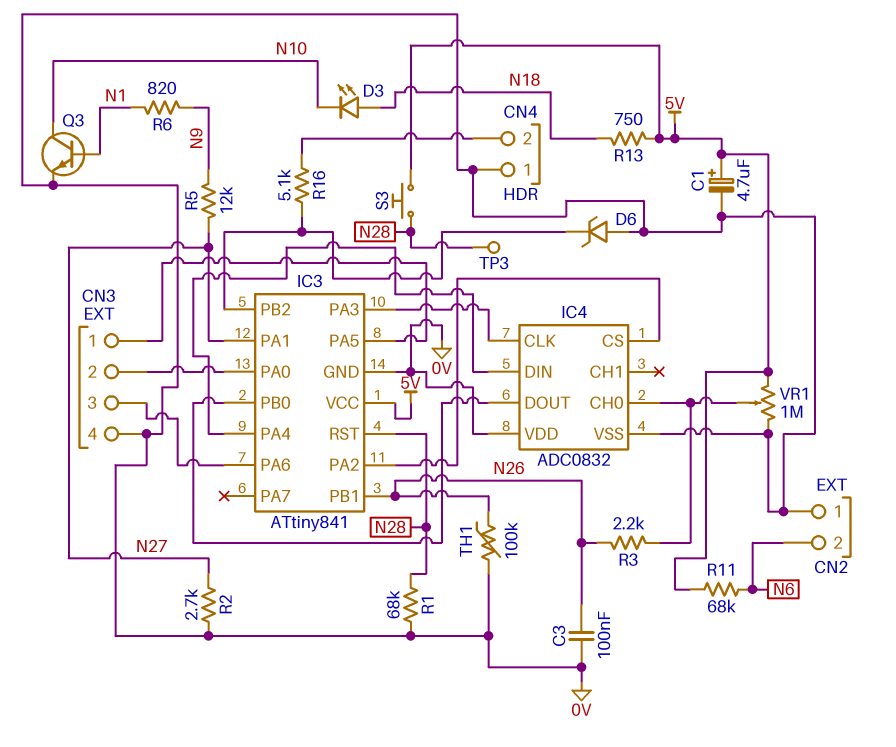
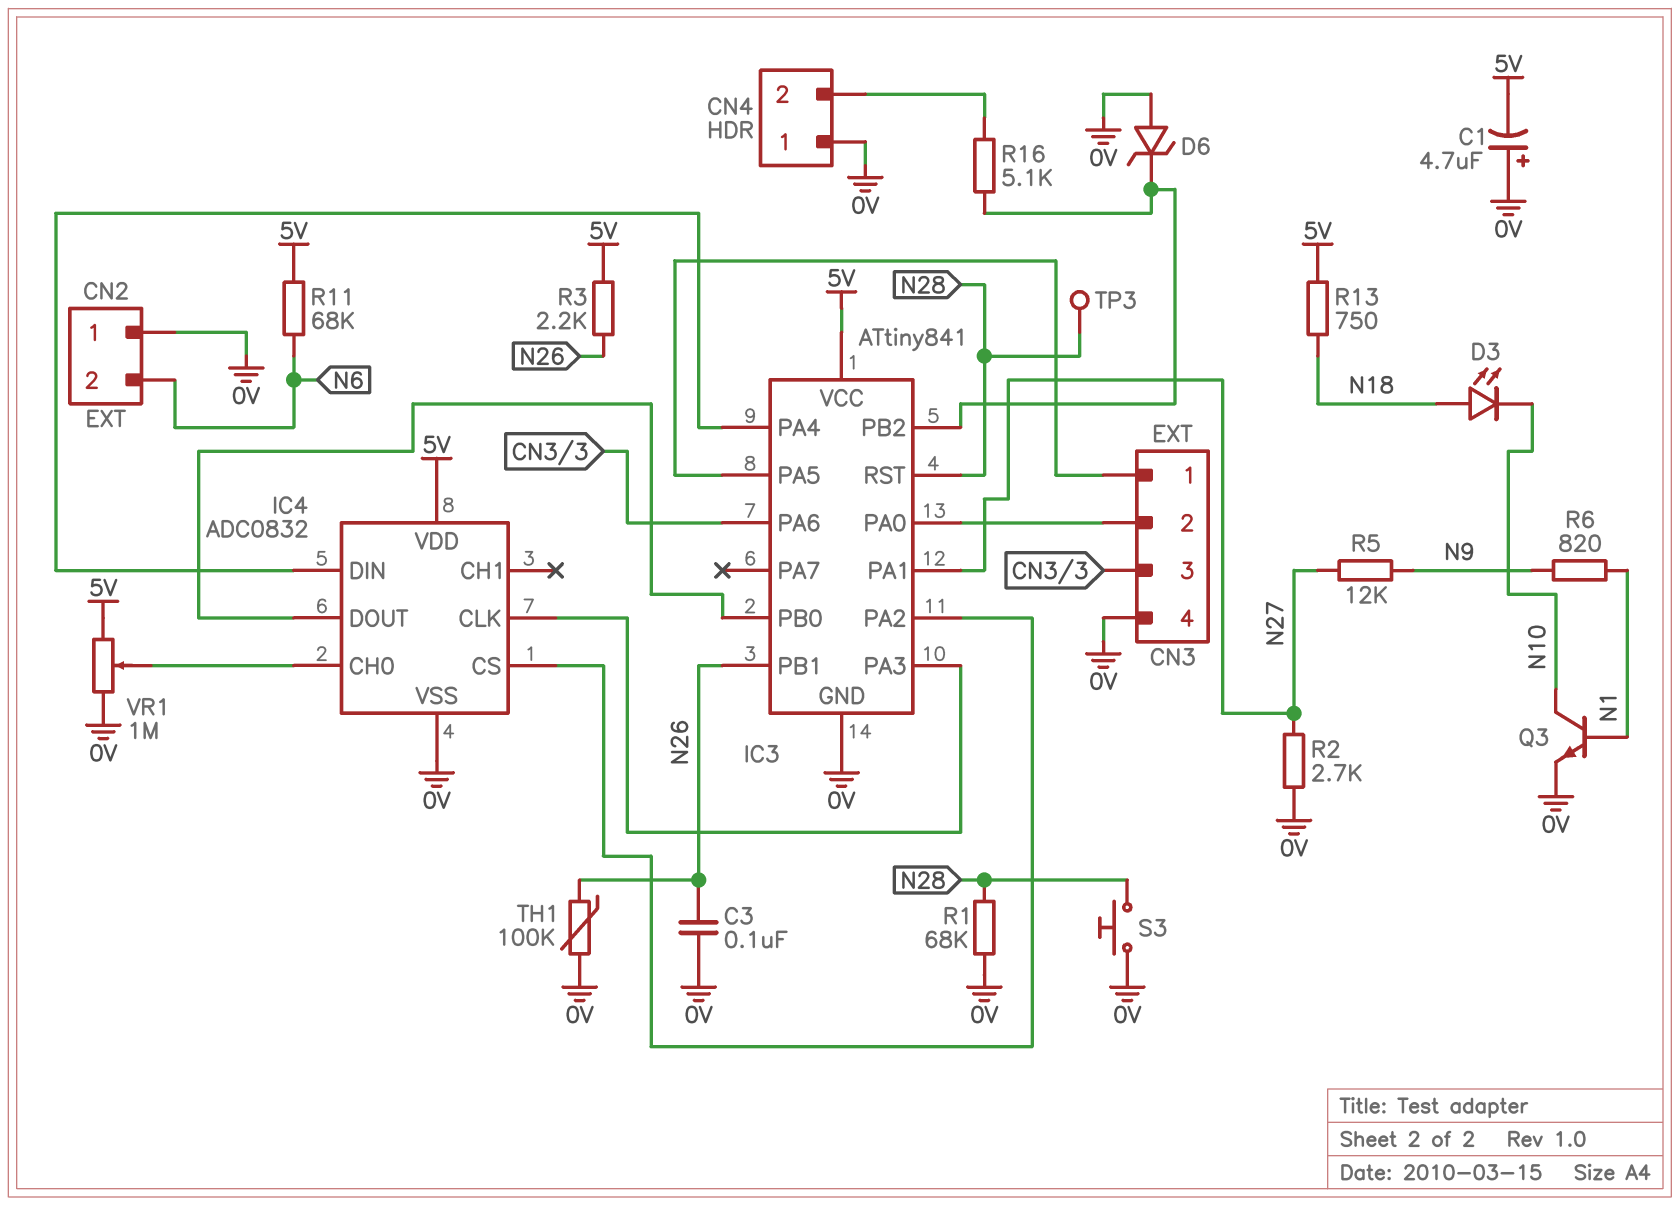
C1: 4.7uF (plus 5V, minus 0V) -> 4.7uF (plus 0V, minus 5V)
IC4 pin VDD: 0V -> 5V
R3: 2.2k (IC4/CH0, N26) -> 2.2k (5V, N26)
S3: button (5V, N28) -> button (0V, N28)

